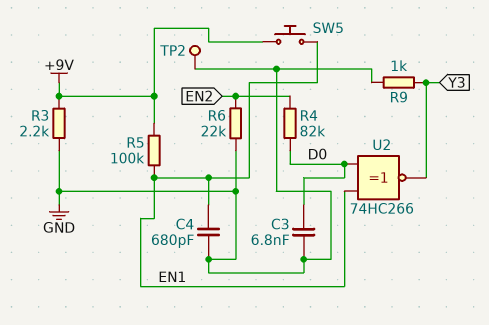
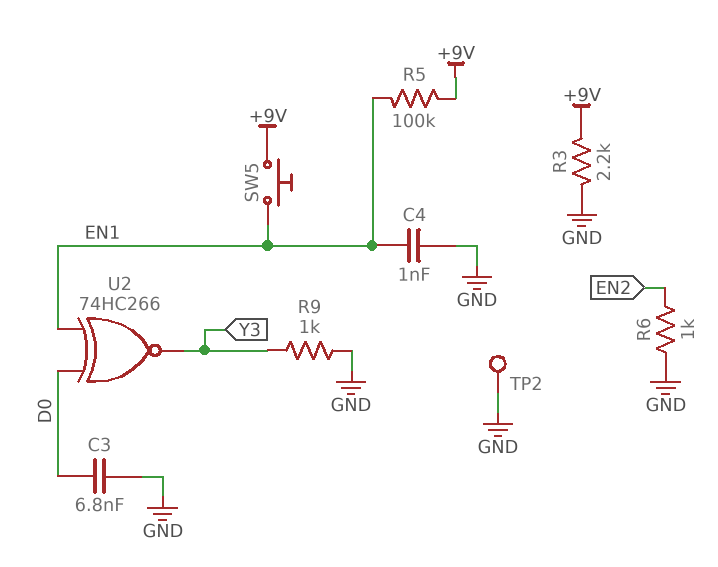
C4: 680pF (EN1, GND) -> 1nF (EN1, GND)
R4: 82k (D0, EN2) -> none
R6: 22k (EN2, GND) -> 1k (EN2, GND)

